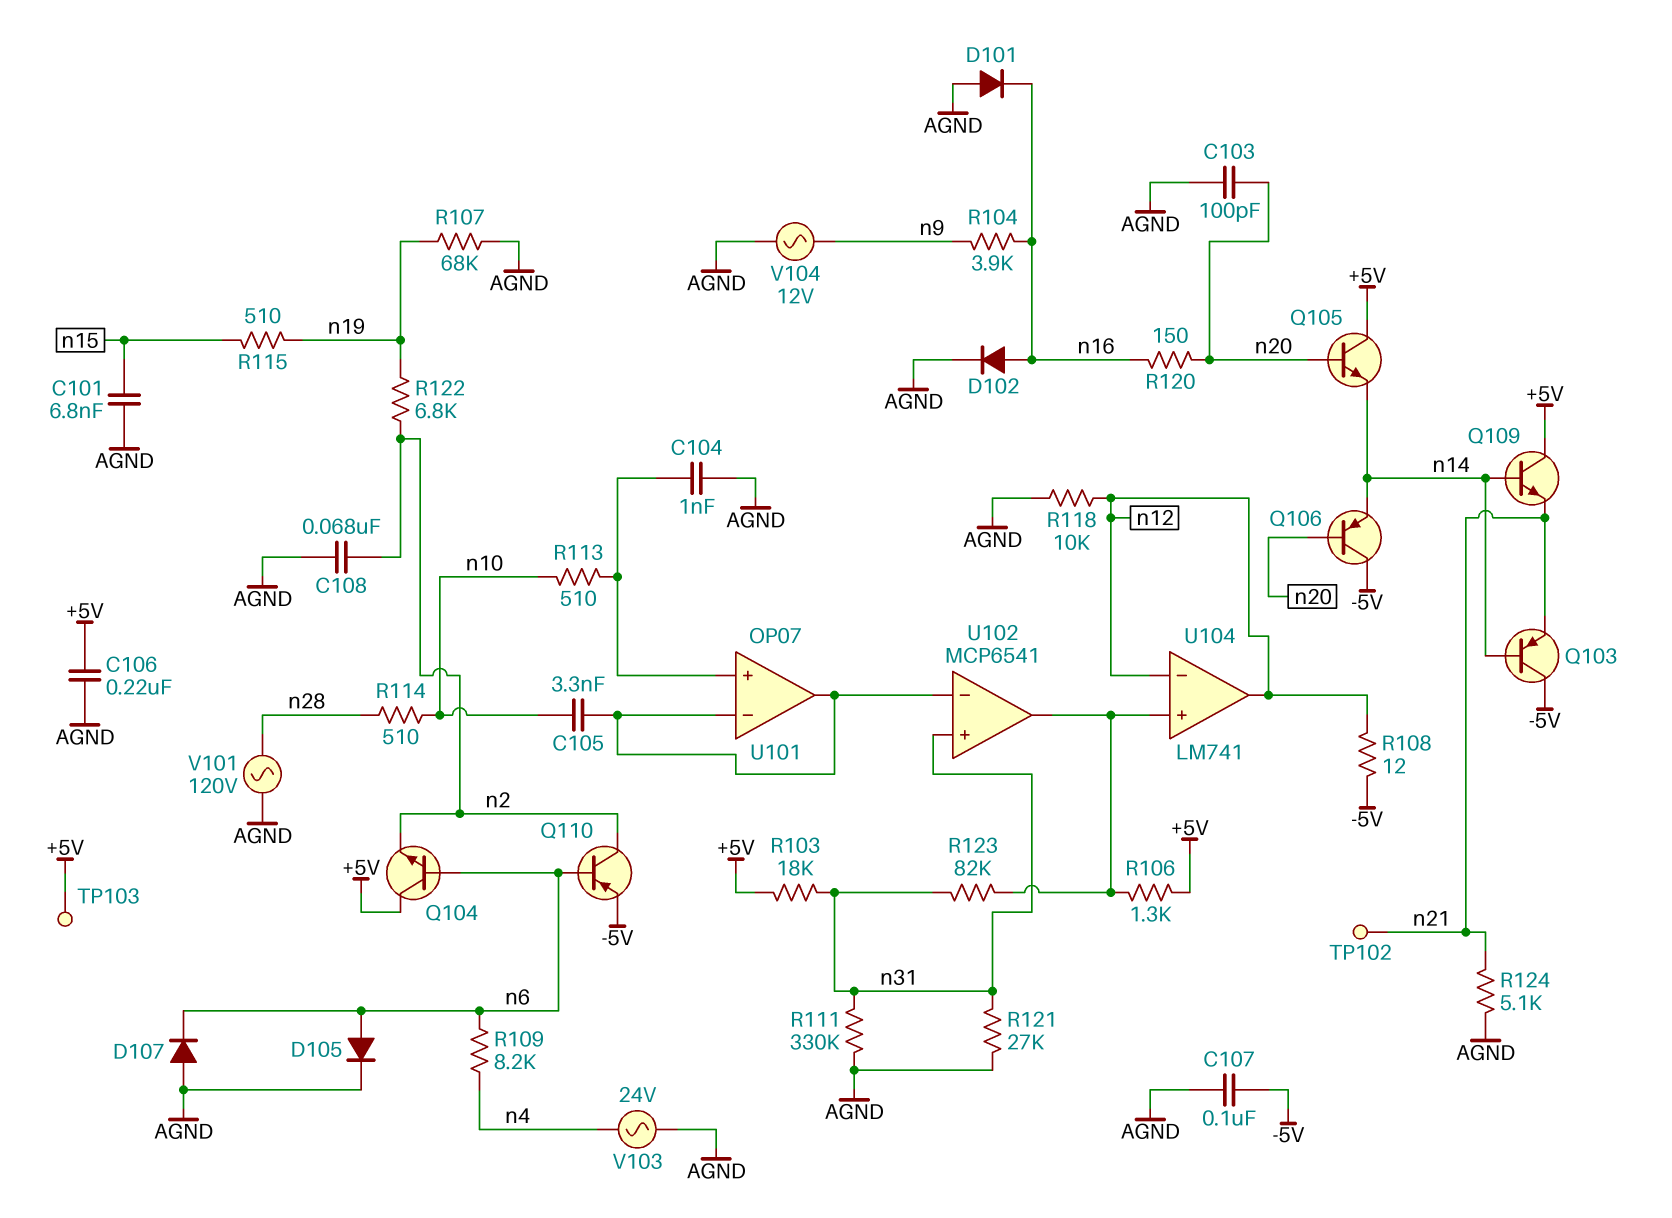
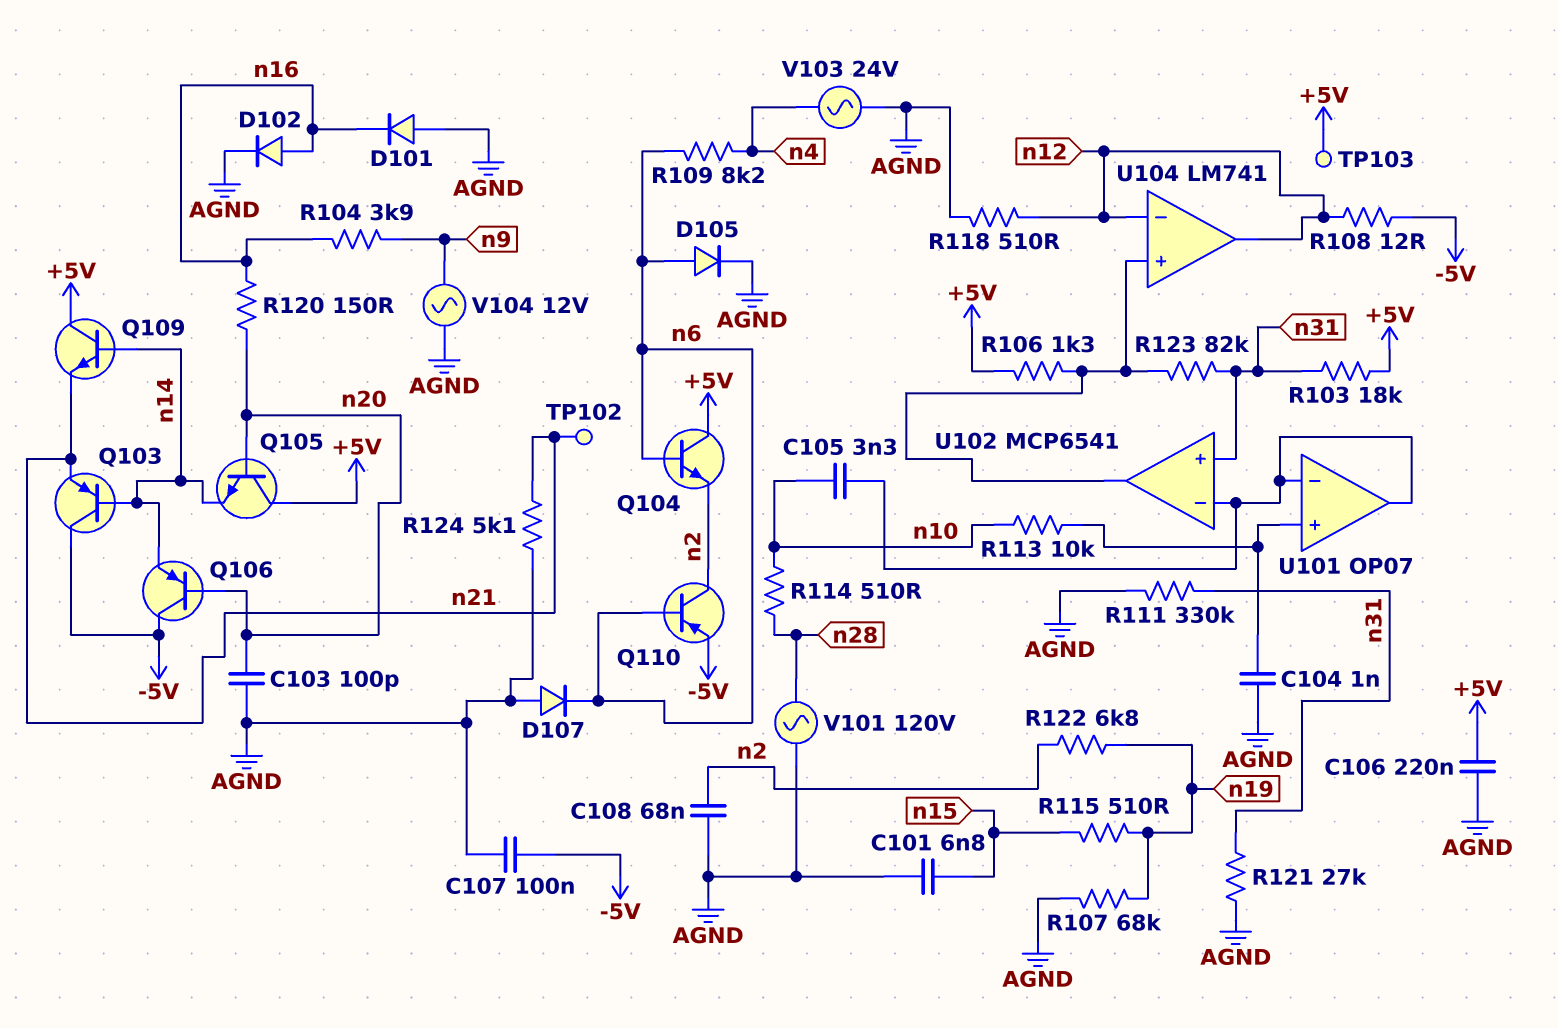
R113: 510 (U101/in+, n10) -> 10k (U101/in+, n10)
R118: 10k (AGND, n12) -> 510 (AGND, n12)

